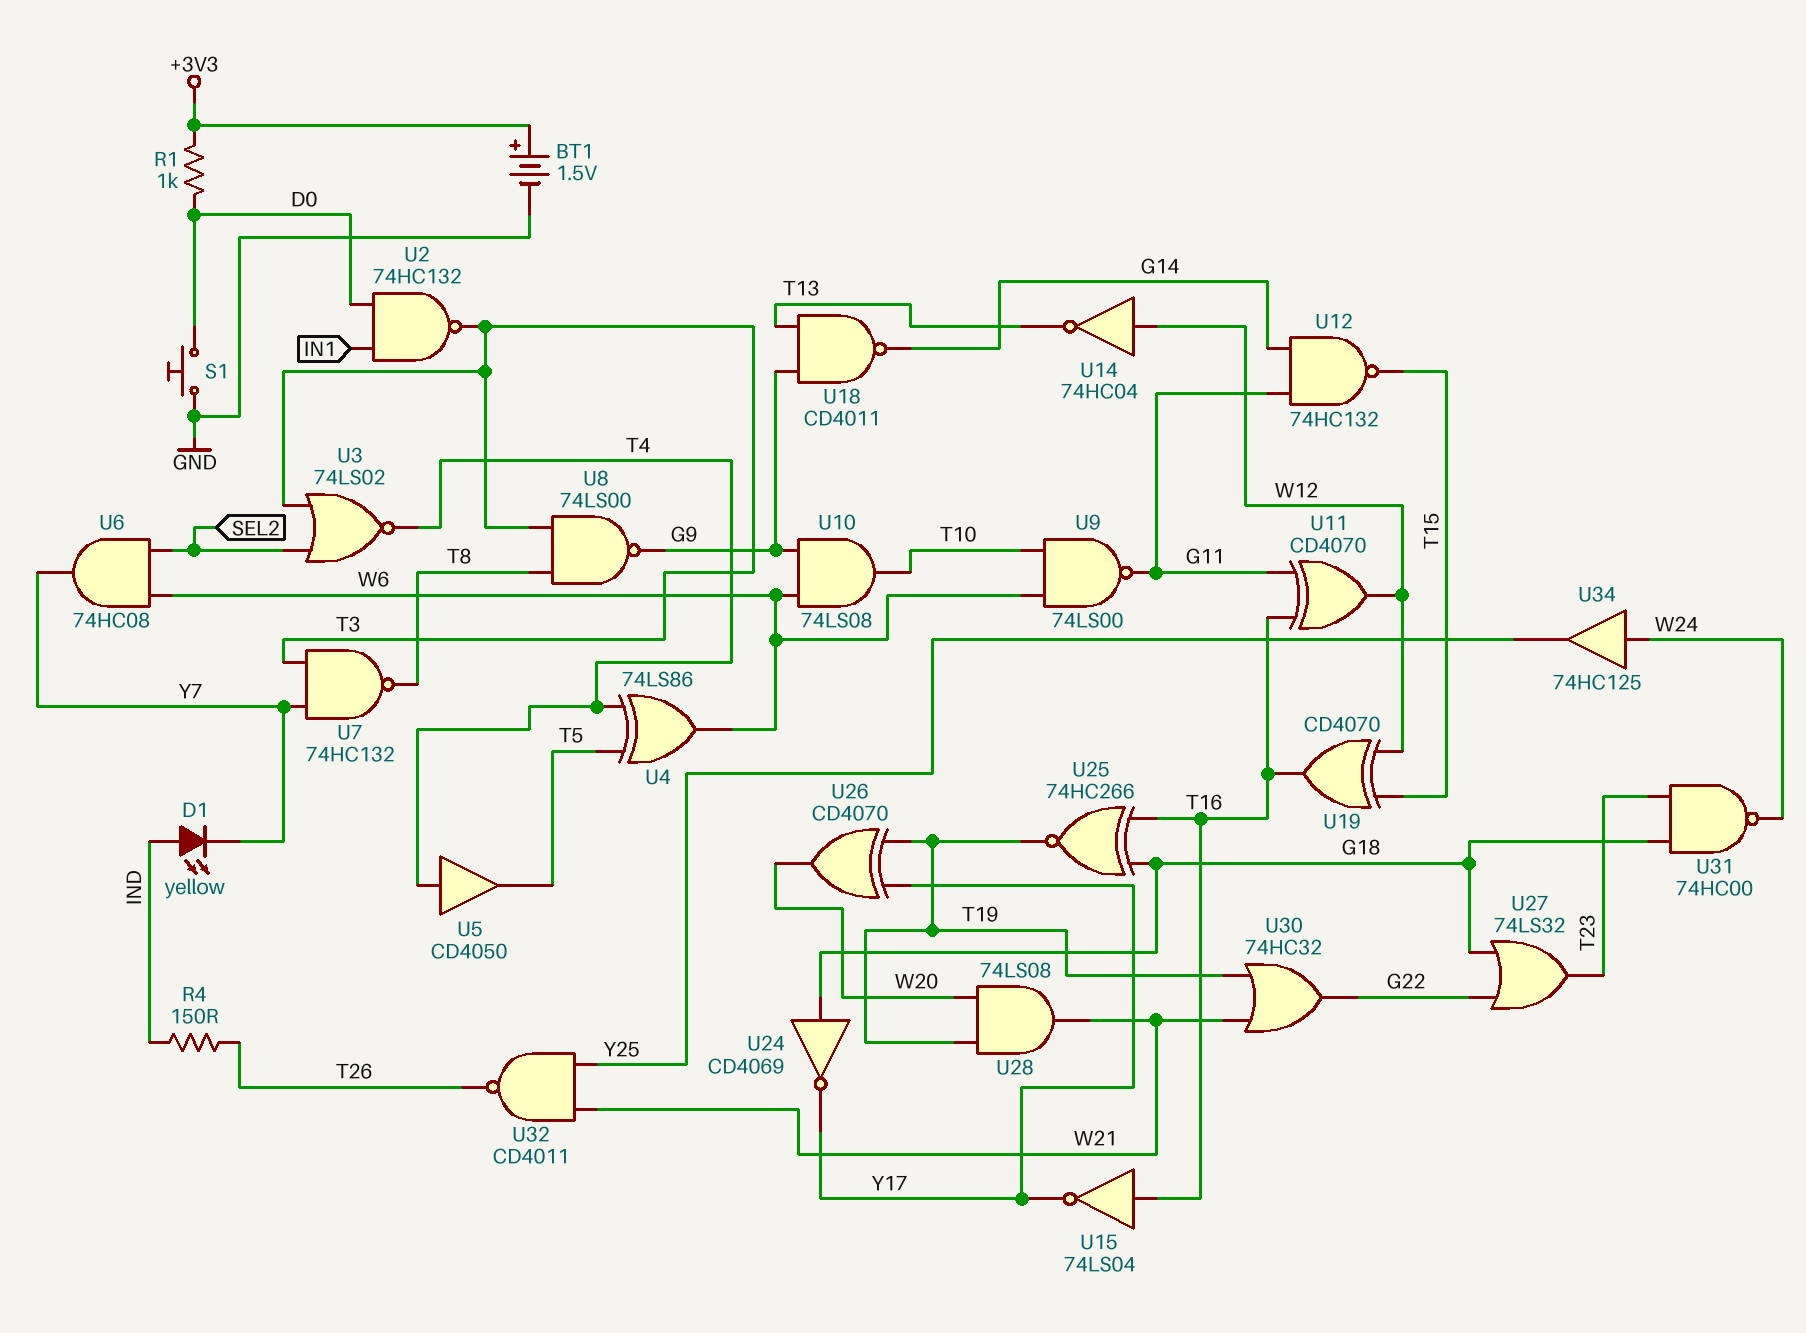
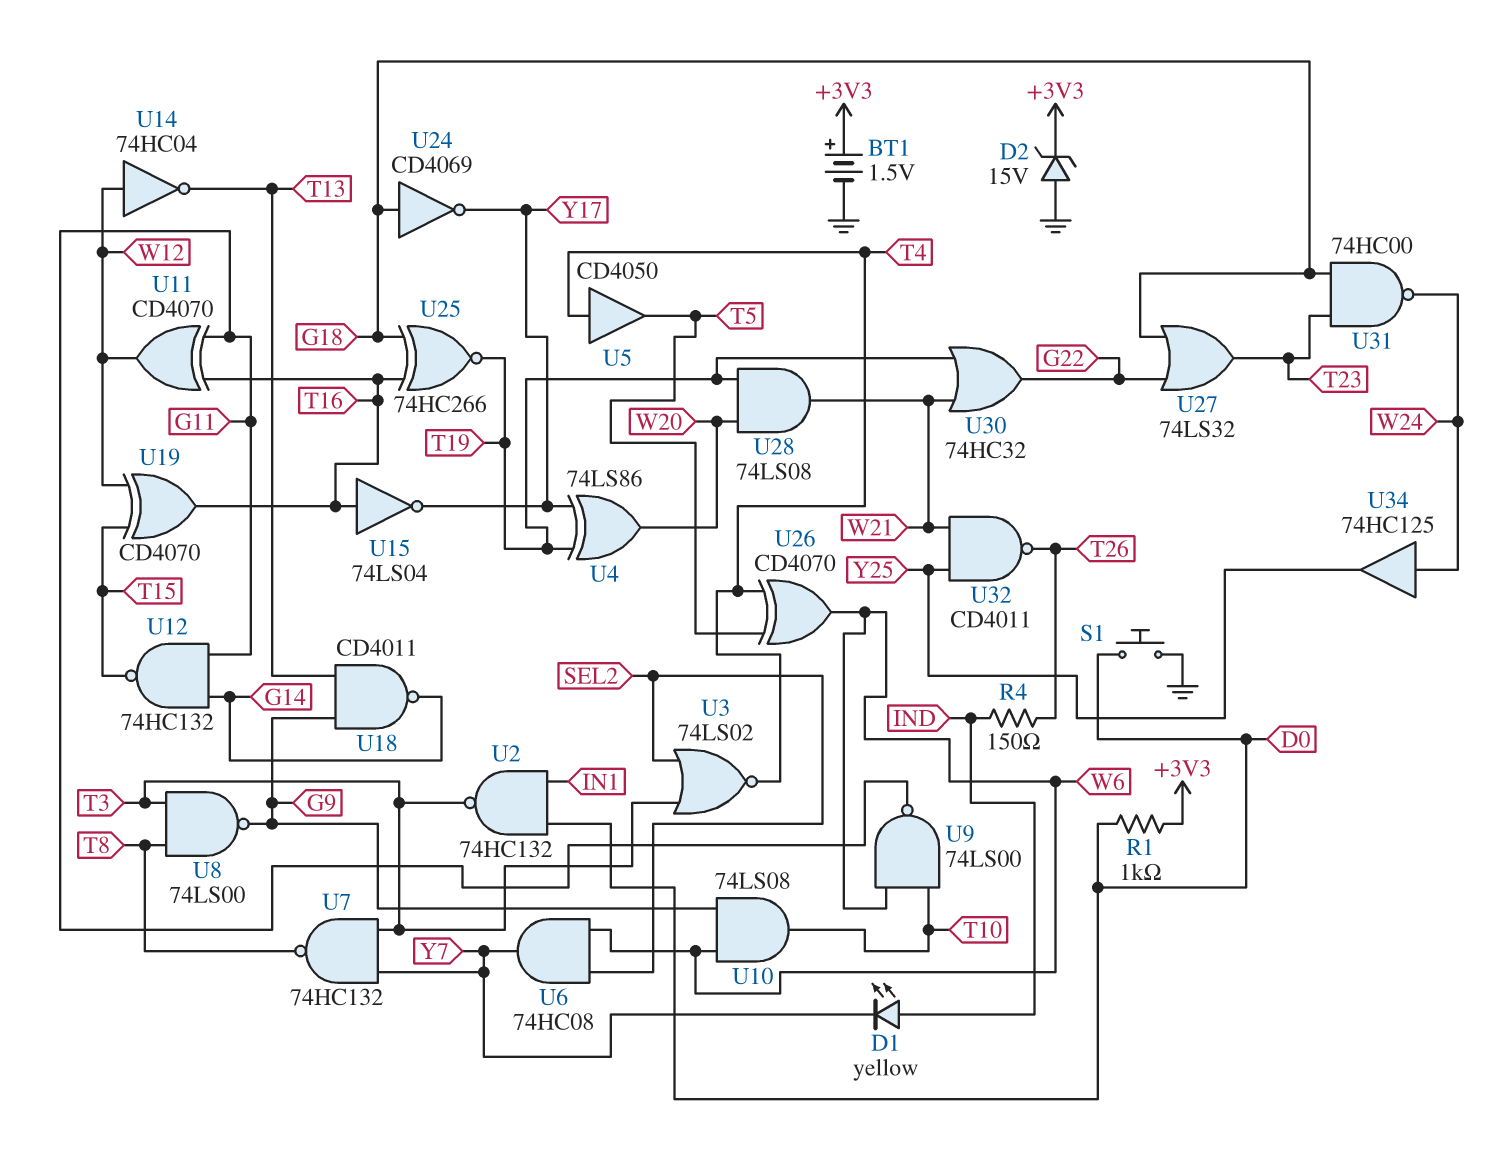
D2: none -> zener 15V (A GND, K +3V3)
U4: XOR 74LS86 (in T4, in T5, out W6) -> XOR 74LS86 (in T19, in Y17, out W20)
U26: XOR CD4070 (in T19, in Y17, out W20) -> XOR CD4070 (in T4, in T5, out W6)

